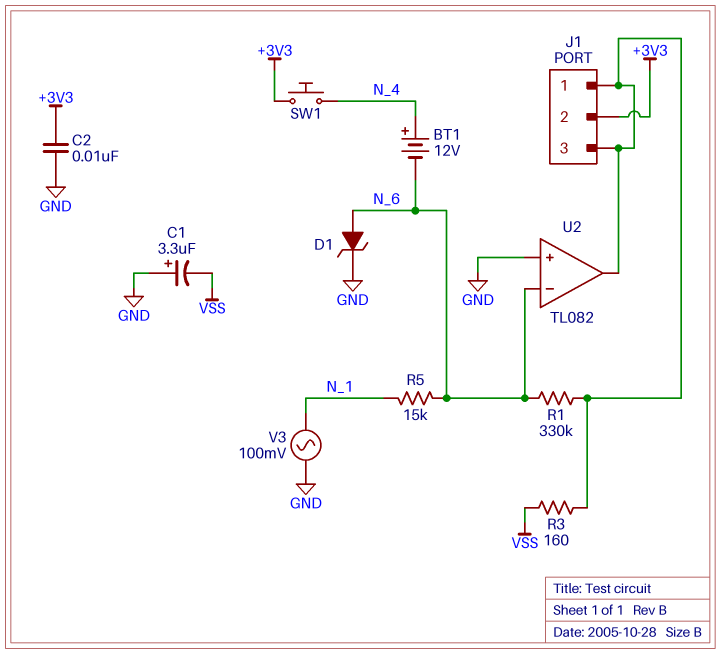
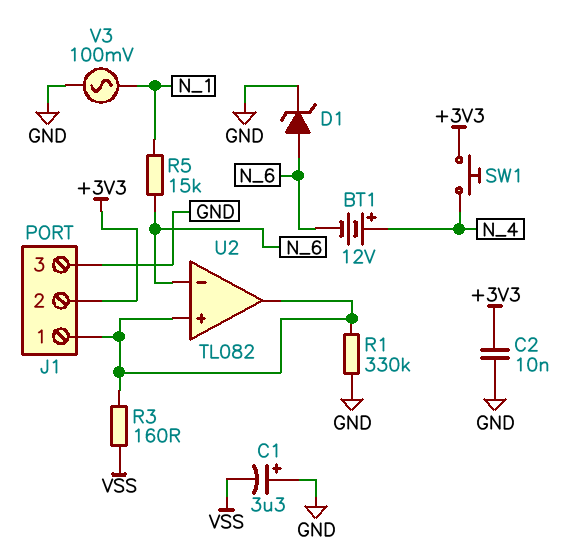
J1 pin 3: J1/1 -> GND
R1: 330k (J1/1, N_6) -> 330k (GND, J1/1)
U2 pin in+: GND -> J1/1

